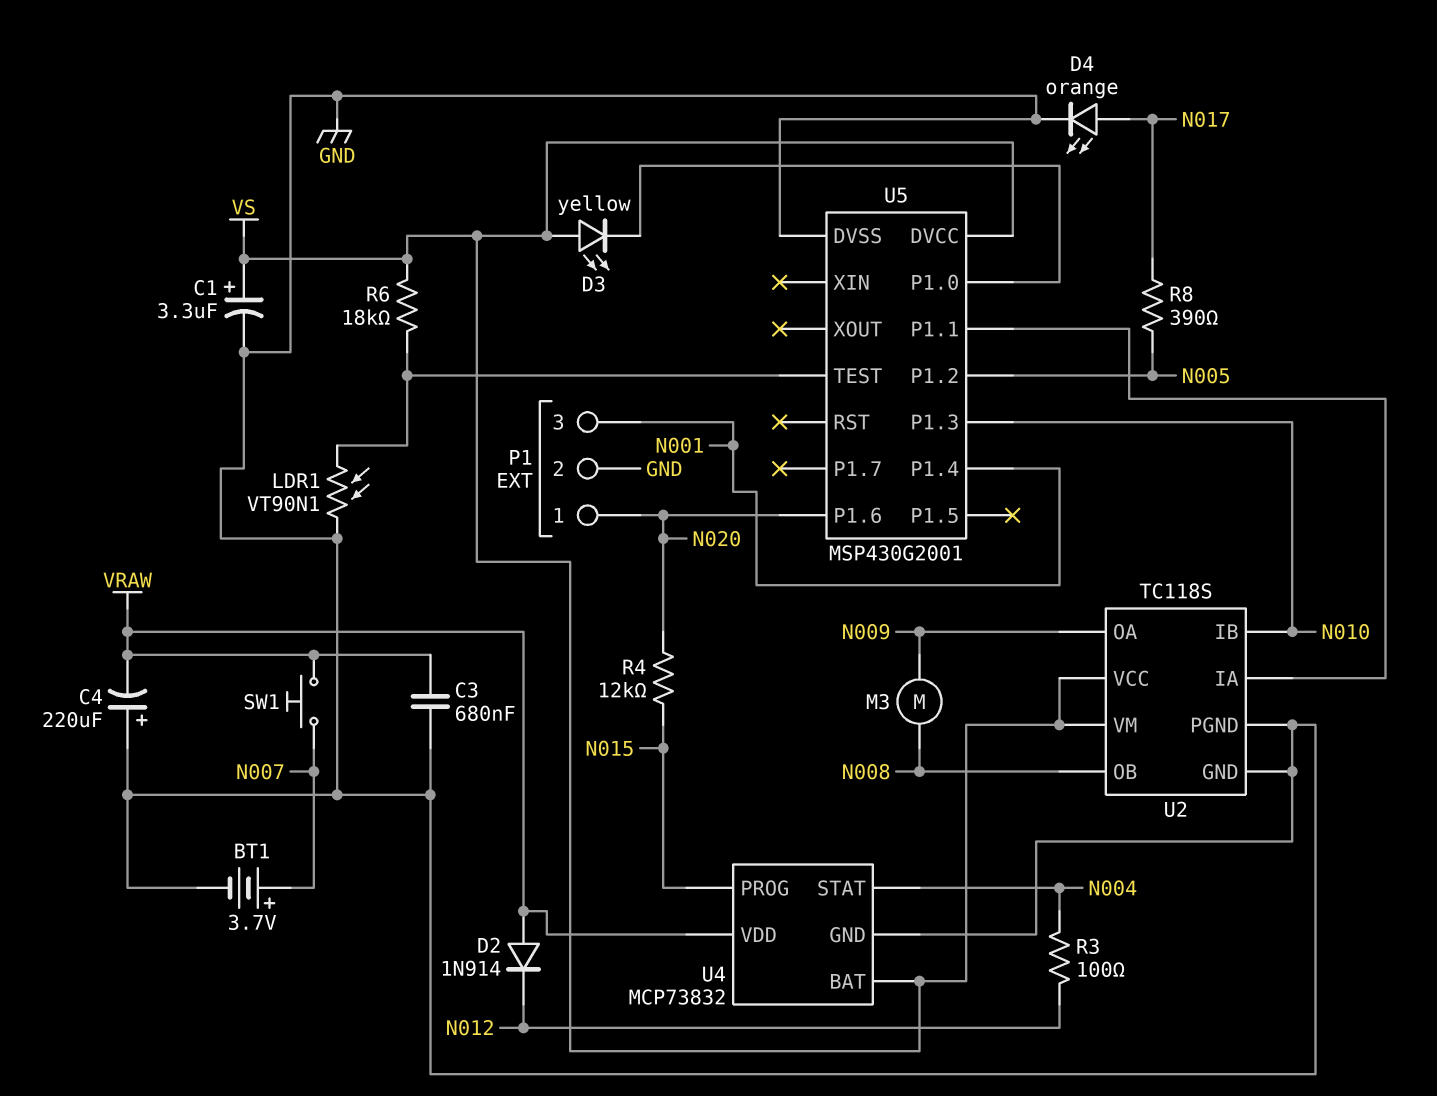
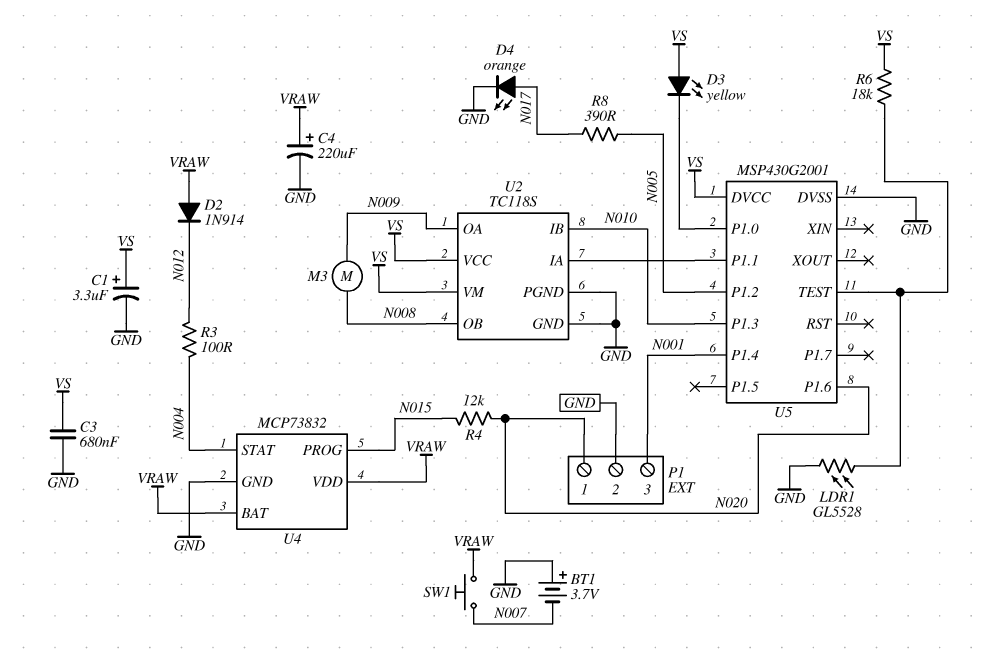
BT1: 3.7V (plus N007, minus GND) -> 3.7V (plus GND, minus N007)
C3: 680nF (GND, VRAW) -> 680nF (GND, VS)
C4: 220uF (plus GND, minus VRAW) -> 220uF (plus VRAW, minus GND)
LDR1: VT90N1 (GND, U5/TEST) -> GL5528 (GND, U5/TEST)
U4 pin BAT: VS -> VRAW

